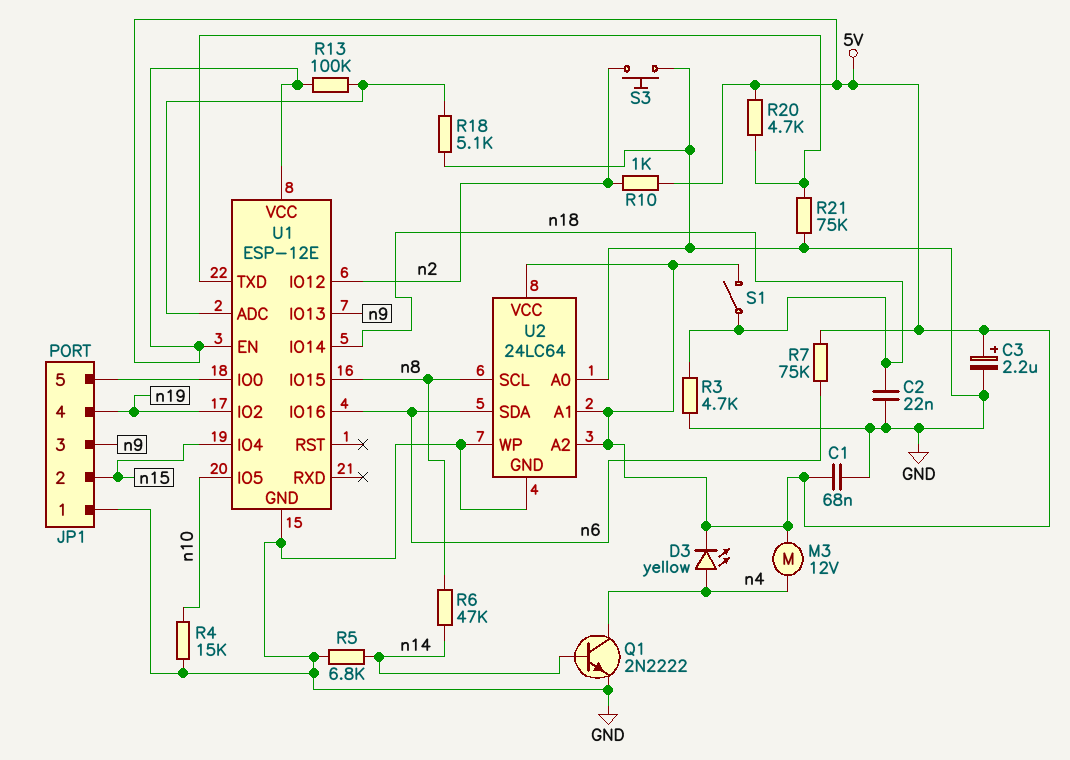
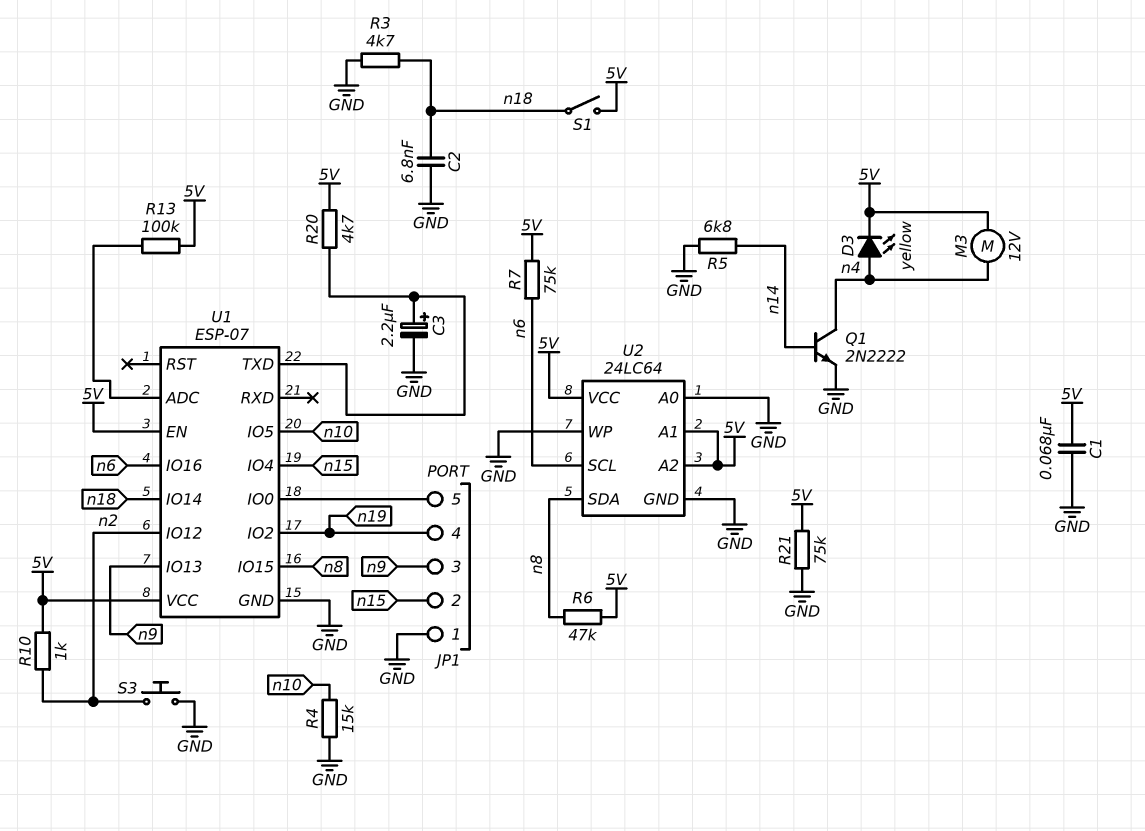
C2: 22nF (GND, n18) -> 6.8nF (GND, n18)
C3: 2.2uF (plus 5V, minus GND) -> 2.2uF (plus U1/TXD, minus GND)
R6: 47k (n8, n14) -> 47k (5V, n8)
R18: 5.1k (GND, U1/ADC) -> none
R21: 75k (GND, U1/TXD) -> 75k (5V, GND)
U1: ESP-12E -> ESP-07
U2 pin SCL: n8 -> n6
U2 pin SDA: n6 -> n8

